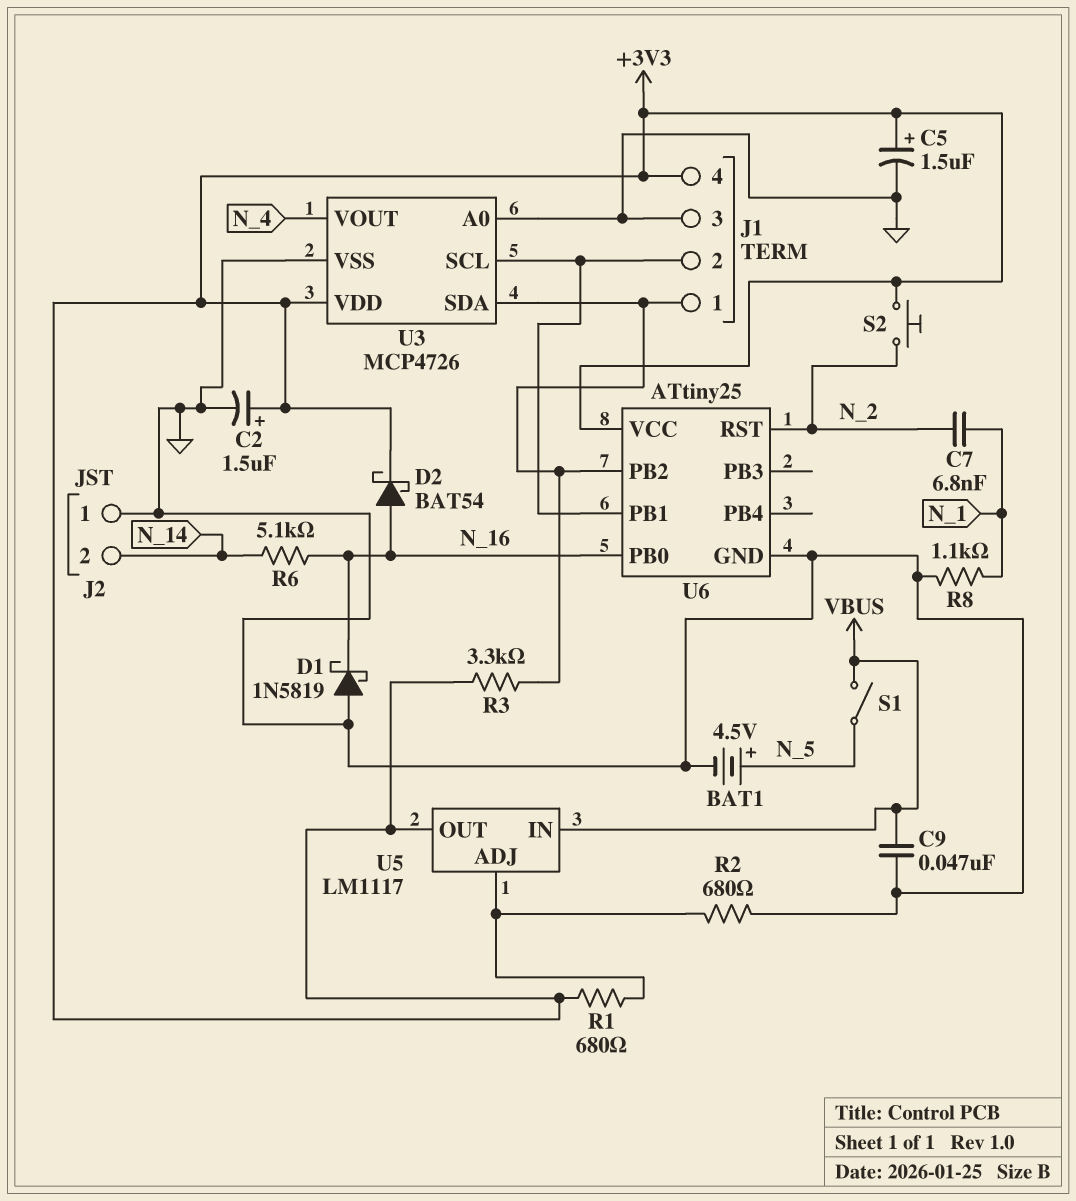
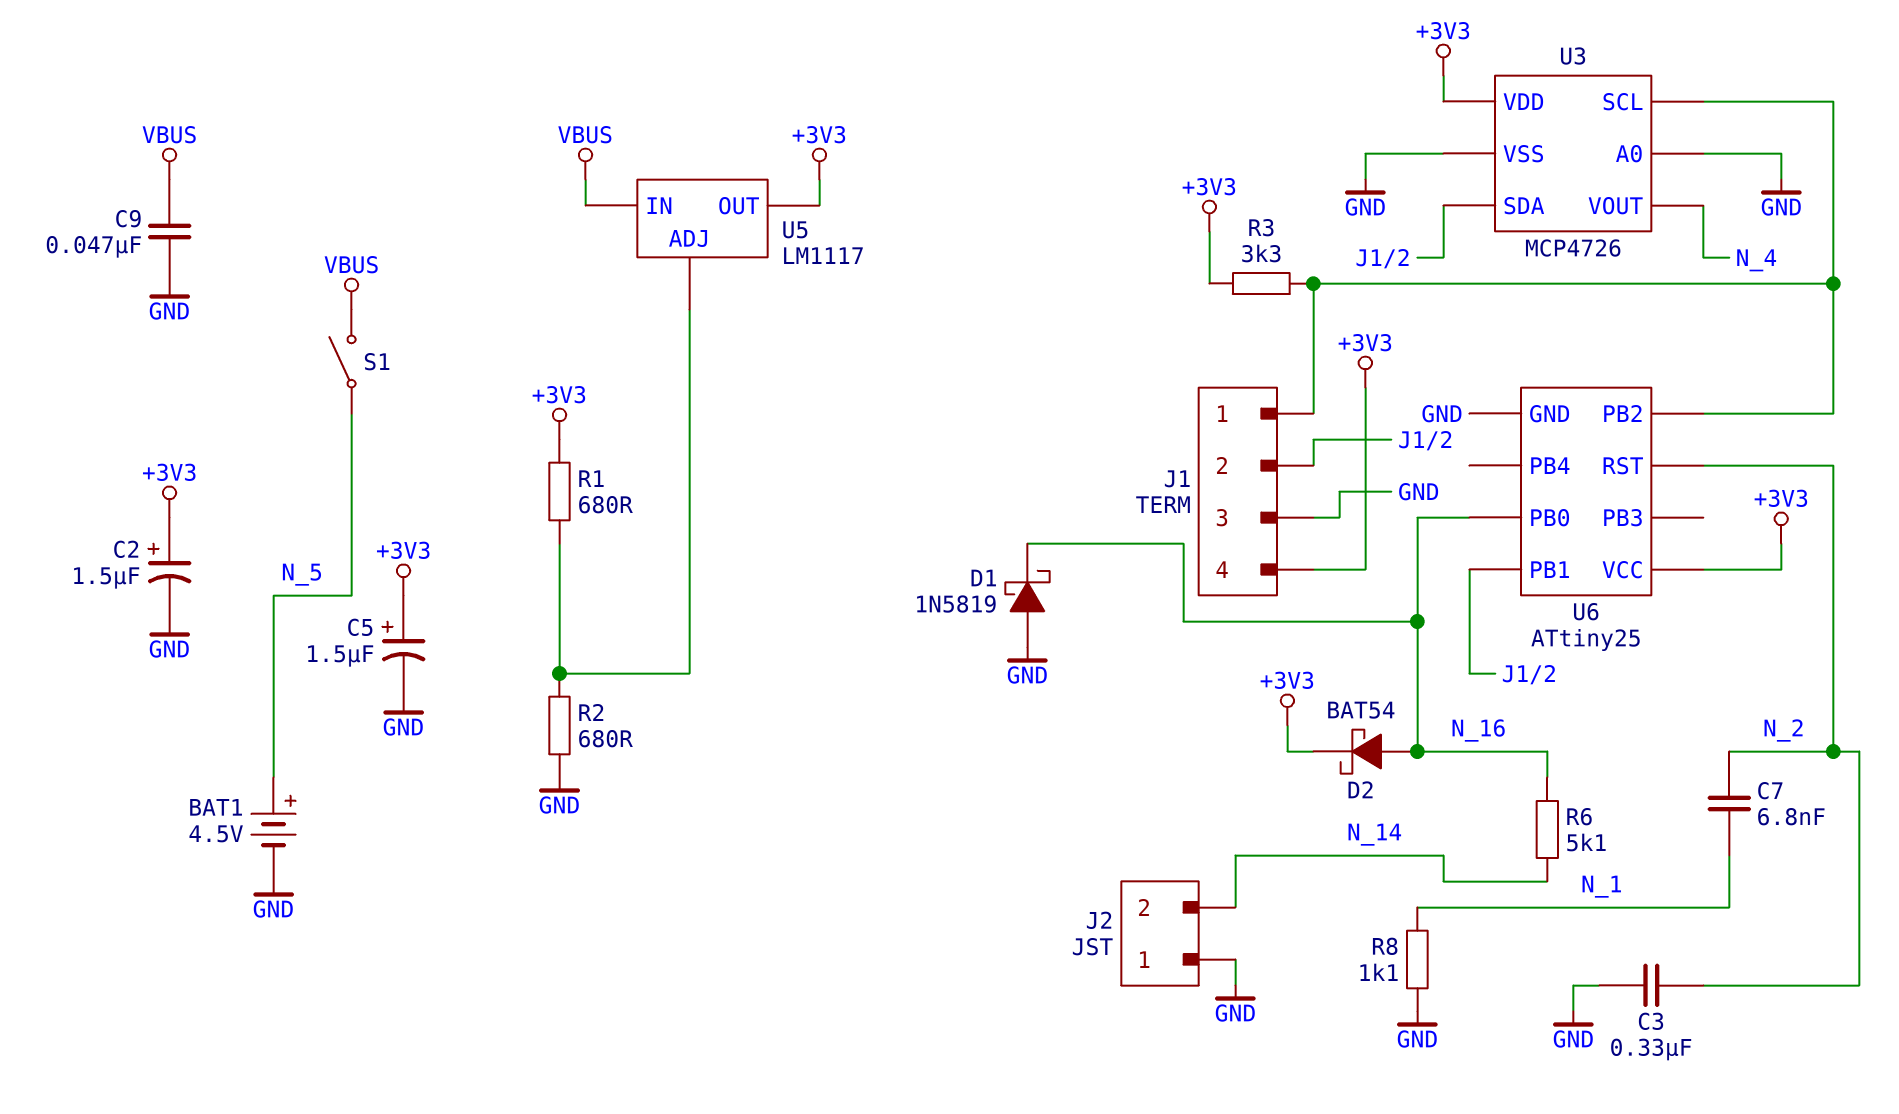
C3: none -> 330nF (GND, N_2)
S2: button (+3V3, N_2) -> none
U3 pin SCL: J1/2 -> J1/1
U3 pin SDA: J1/1 -> J1/2

